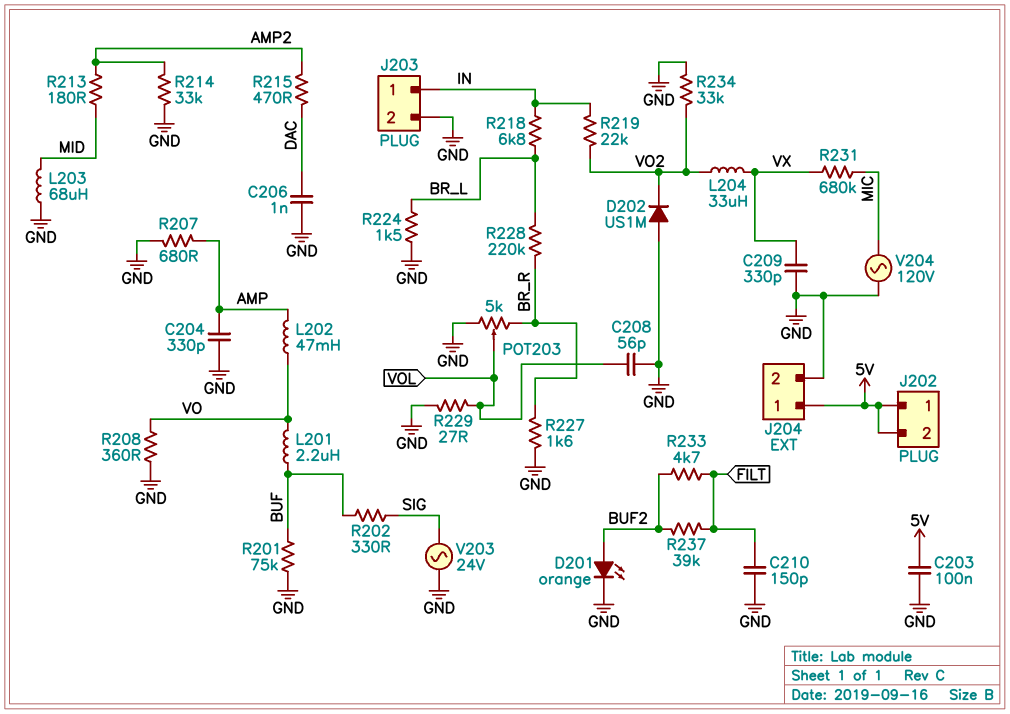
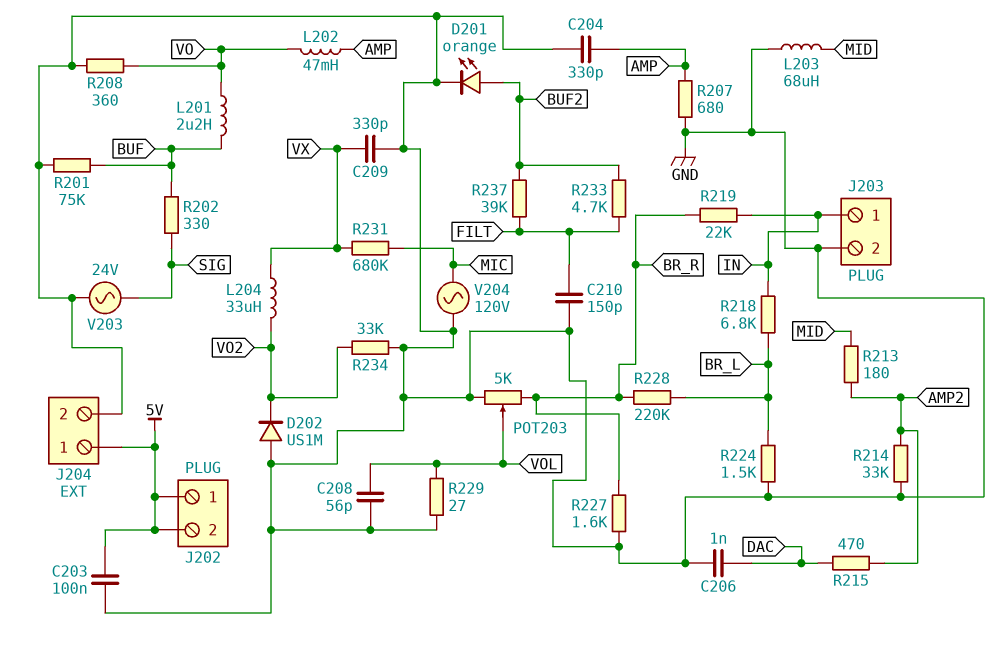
R219: 22k (IN, VO2) -> 22k (BR_R, IN)

